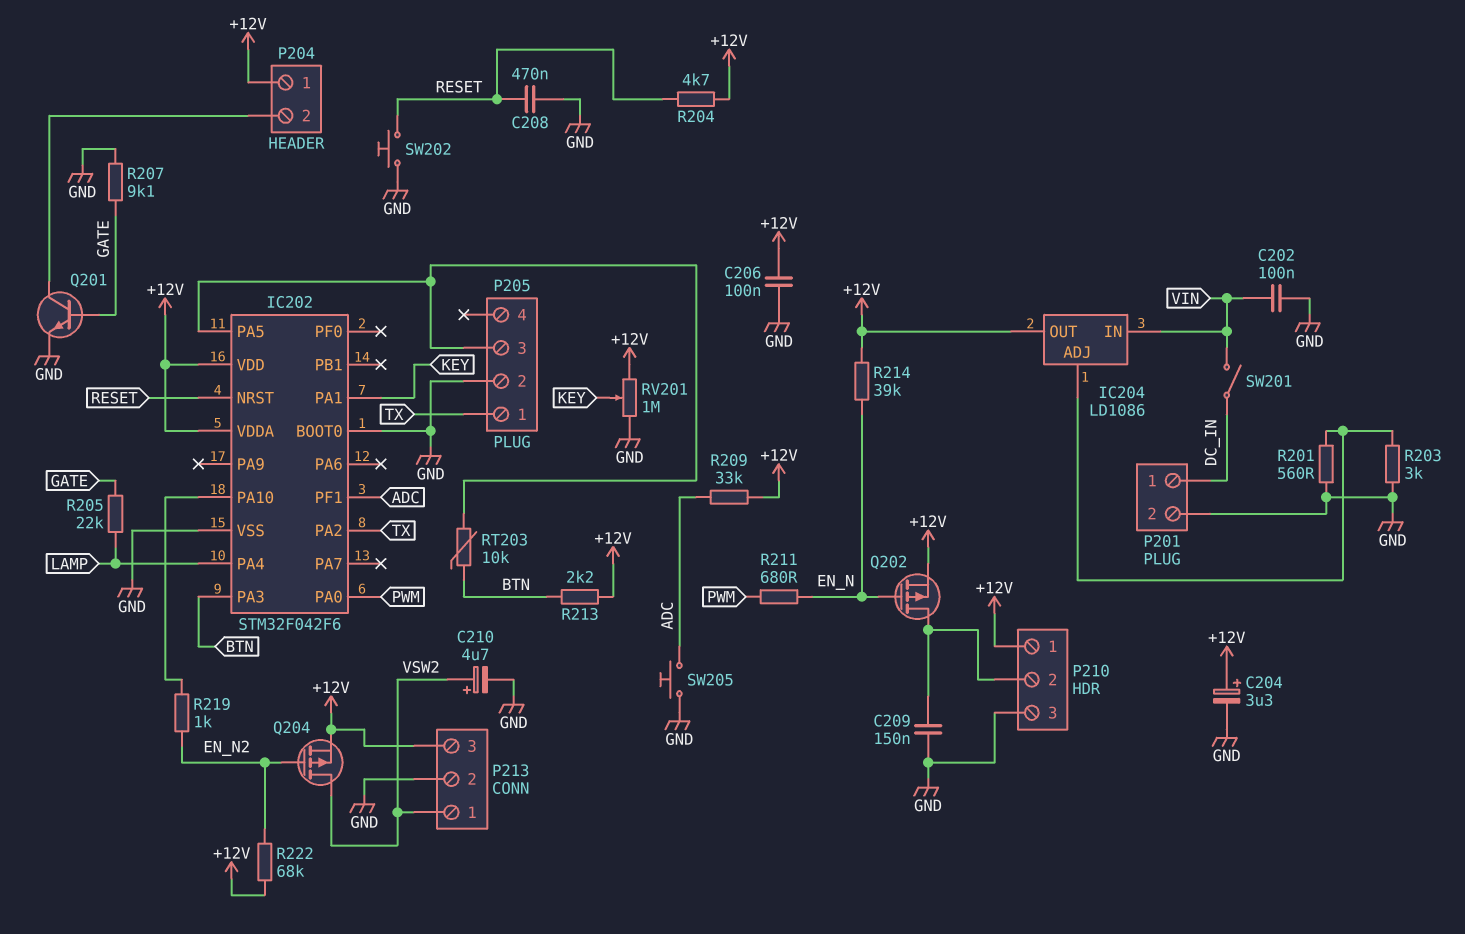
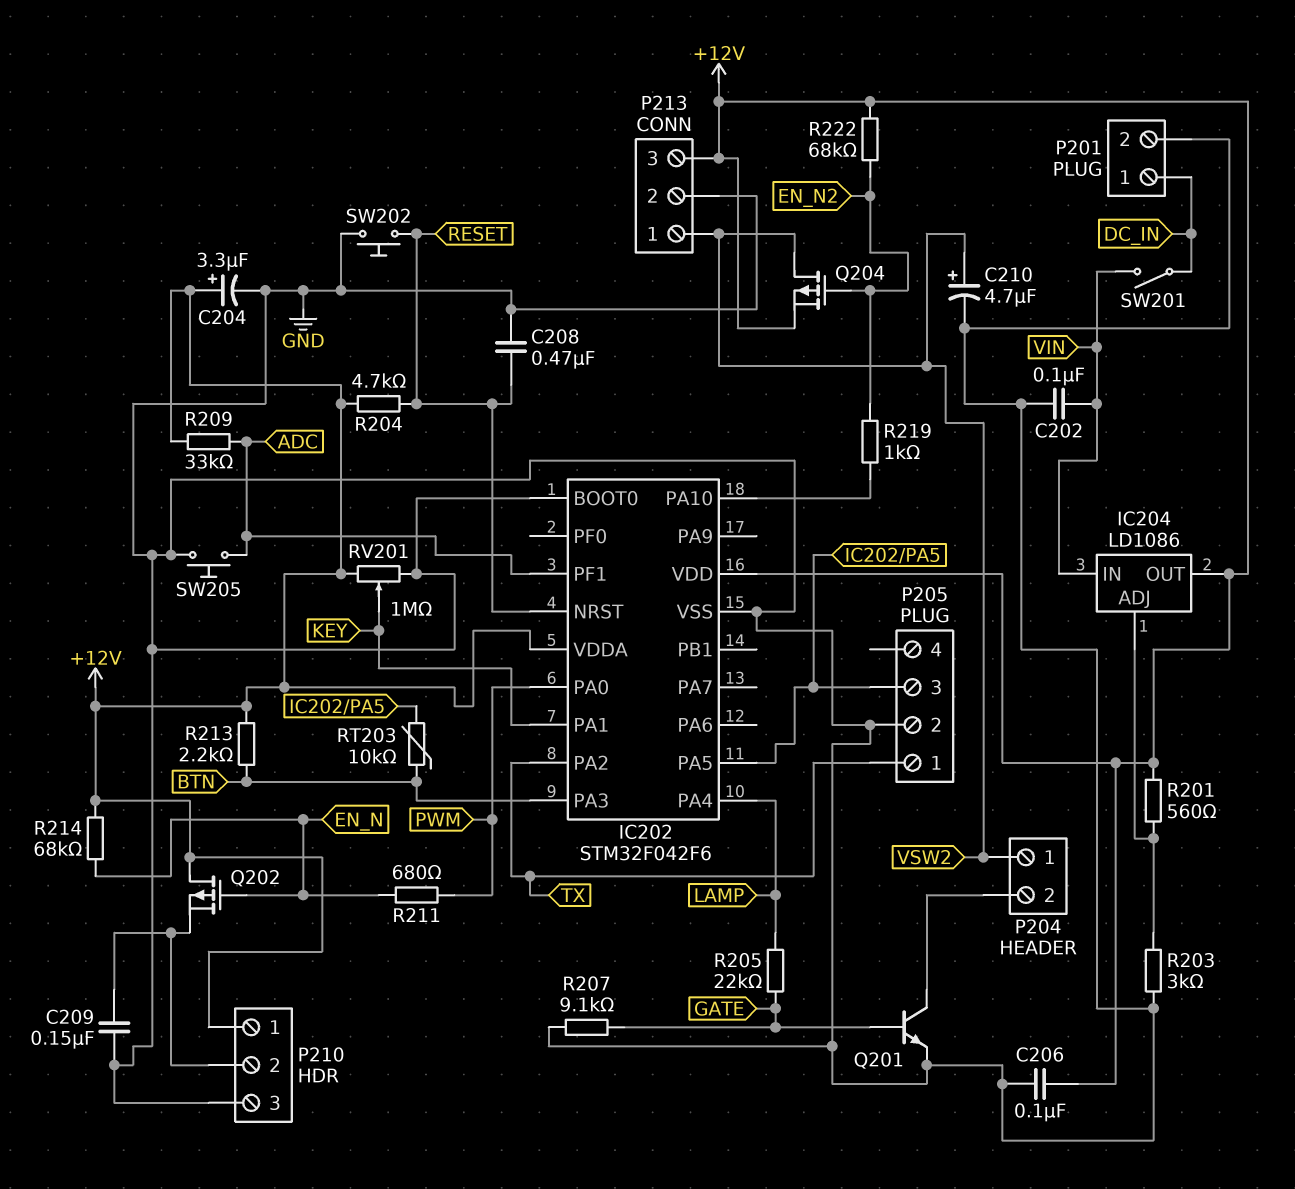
P204 pin 1: +12V -> VSW2
Q202: PMOS (G EN_N, D P210/2, S +12V) -> PMOS (G EN_N, D +12V, S P210/2)
R201: 560 (GND, IC204/ADJ) -> 560 (+12V, IC204/ADJ)
R214: 39k (+12V, EN_N) -> 68k (+12V, EN_N)

